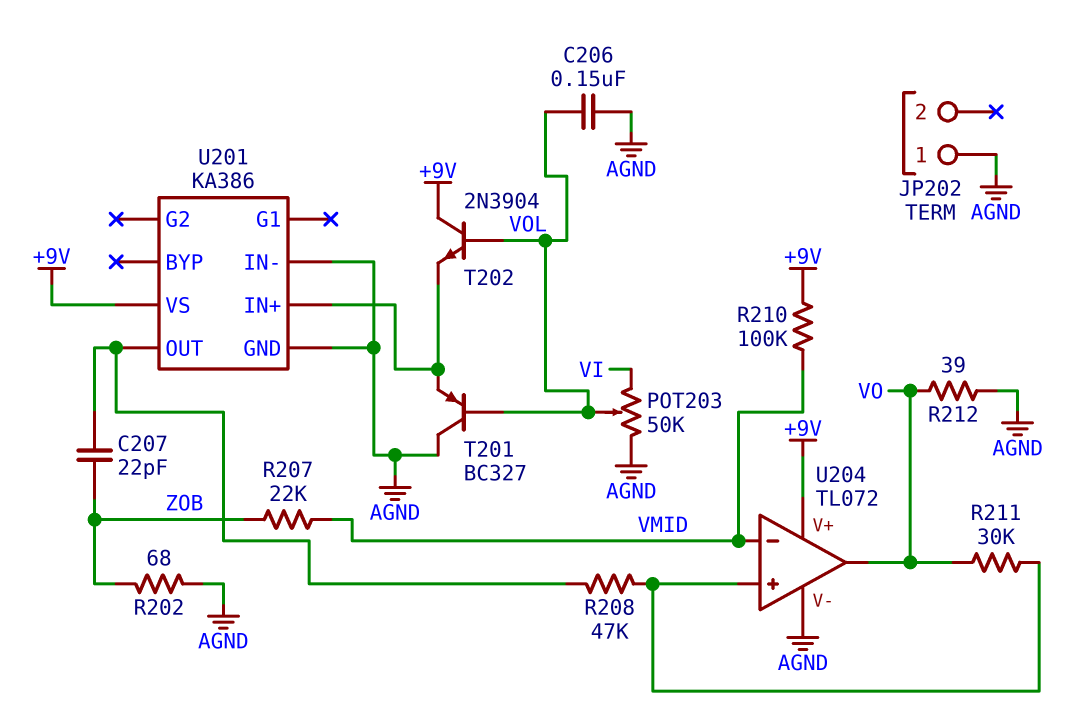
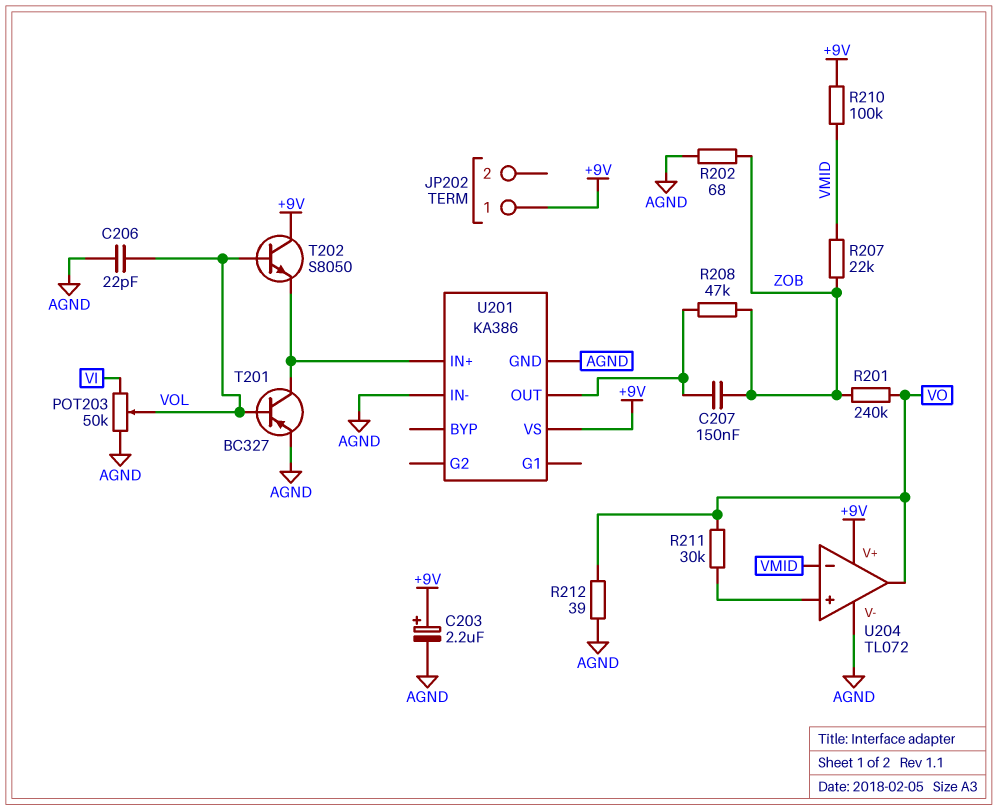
C203: none -> 2.2uF (plus +9V, minus AGND)
C206: 150nF (AGND, VOL) -> 22pF (AGND, VOL)
C207: 22pF (U201/OUT, ZOB) -> 150nF (U201/OUT, ZOB)
JP202 pin 1: AGND -> +9V
R201: none -> 240k (VO, ZOB)
R208: 47k (U201/OUT, U204/in+) -> 47k (U201/OUT, ZOB)
T201: PNP BC327 (B VOL, C AGND, E U201/IN+) -> PNP BC327 (B VOL, C U201/IN+, E AGND)
T202: NPN 2N3904 (B VOL, C +9V, E U201/IN+) -> NPN S8050 (B VOL, C +9V, E U201/IN+)

